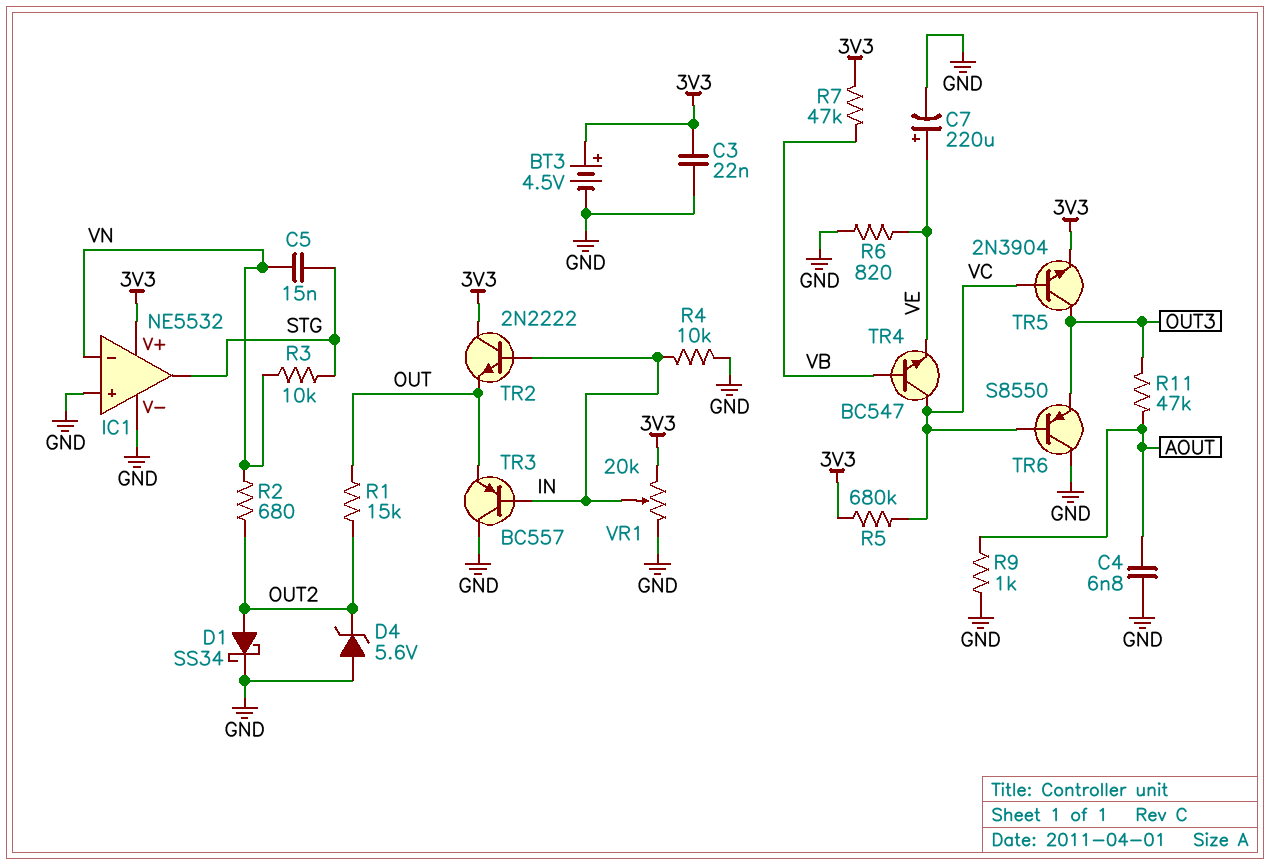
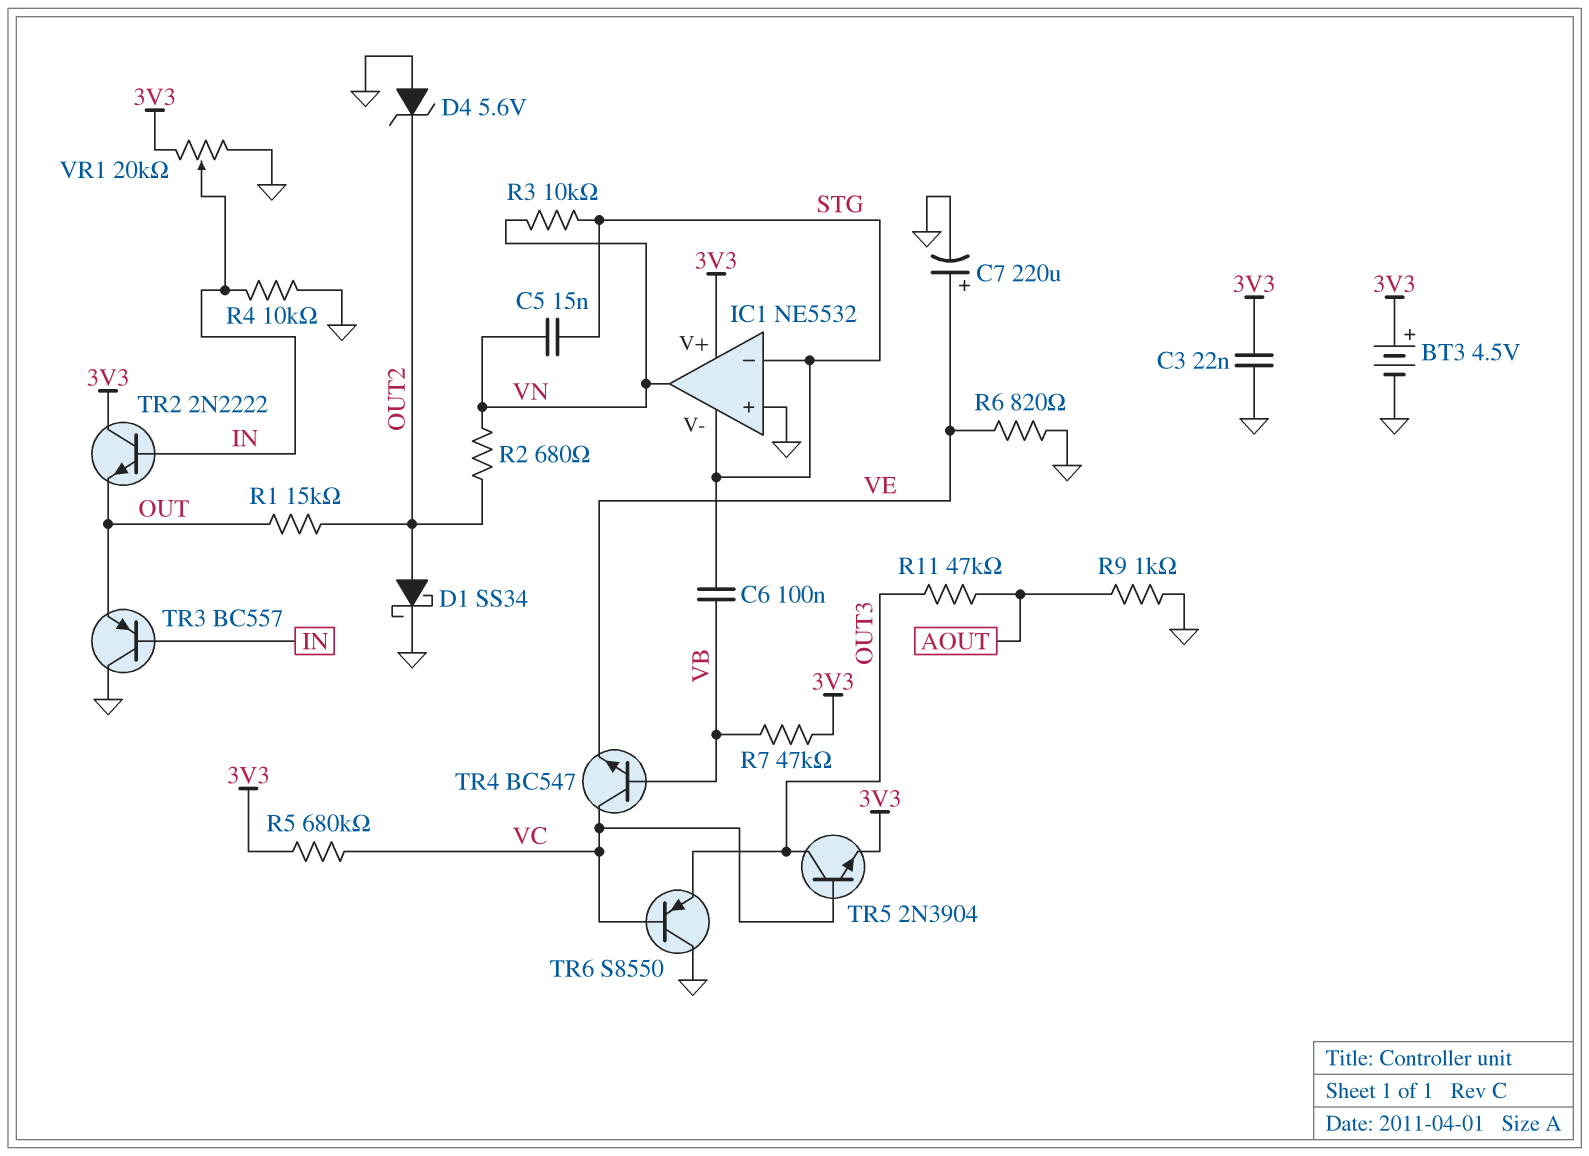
C4: 6.8nF (AOUT, GND) -> none
C6: none -> 100nF (STG, VB)
IC1 pin V-: GND -> STG
IC1 pin in-: VN -> STG
IC1 pin out: STG -> VN

